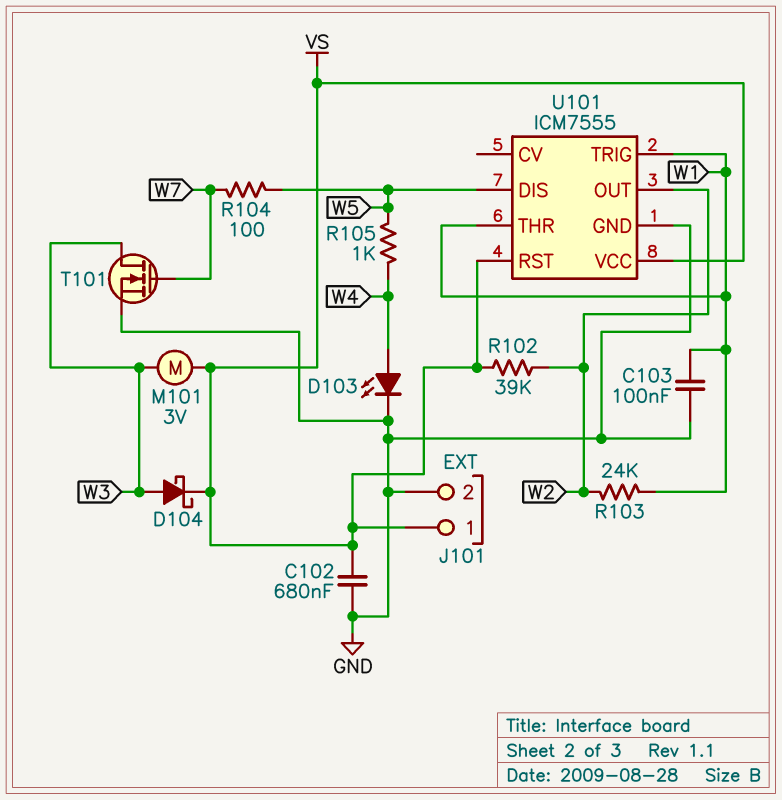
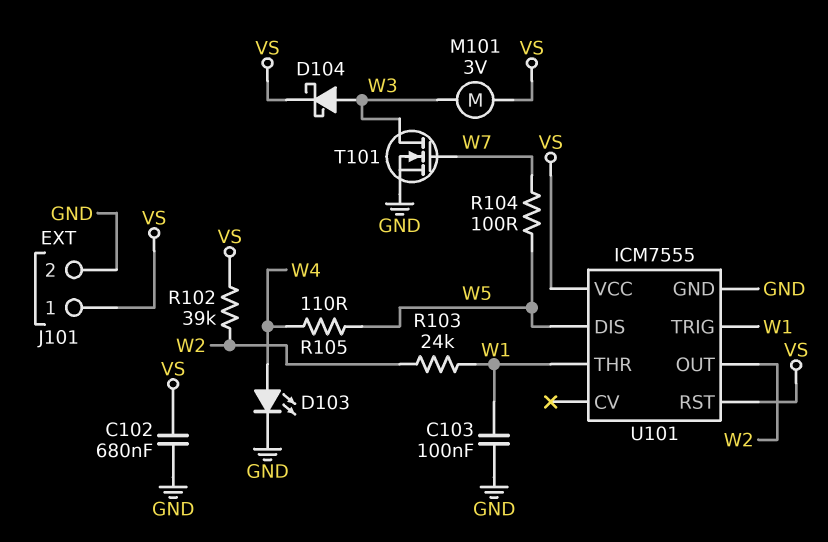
R105: 1k (W4, W5) -> 110 (W4, W5)

